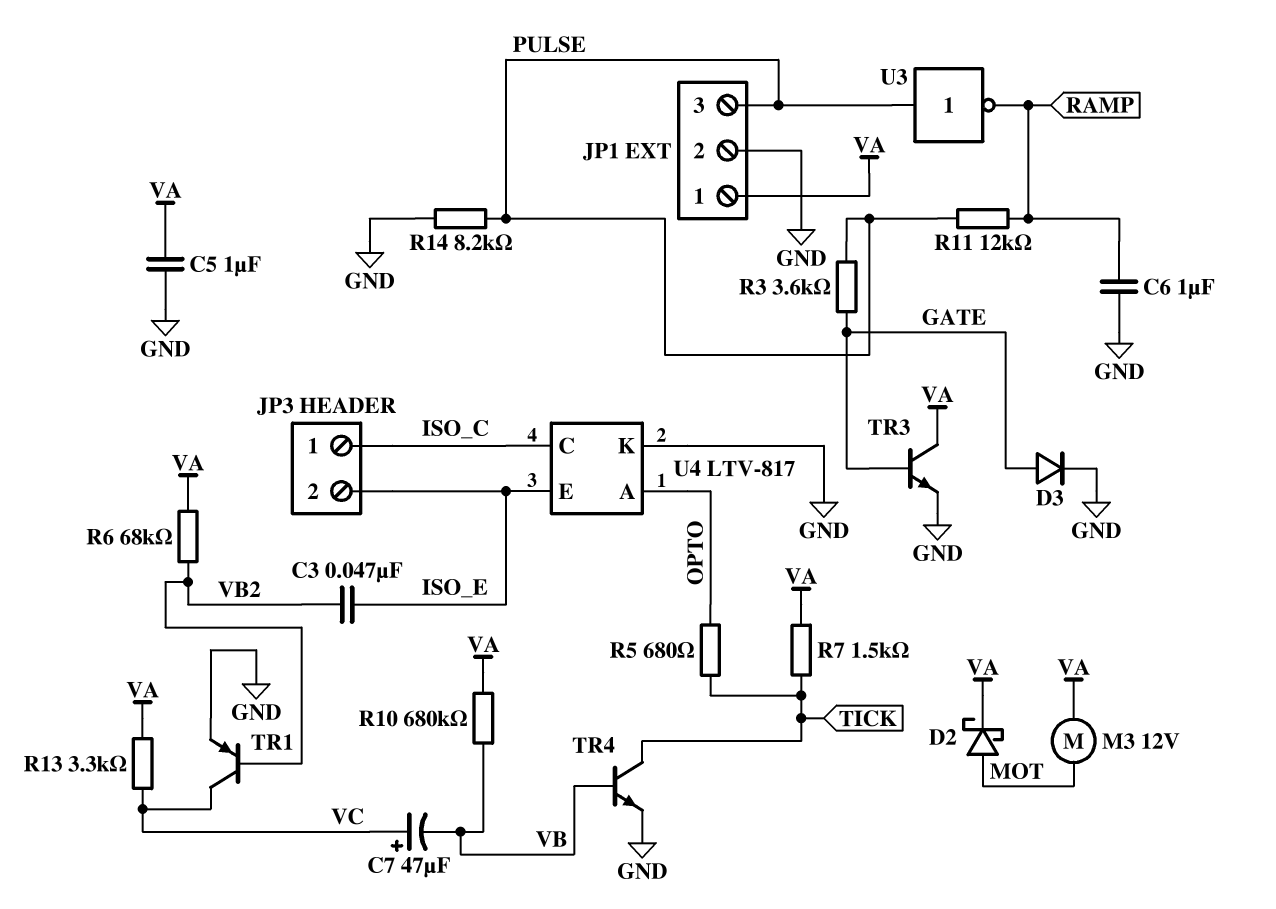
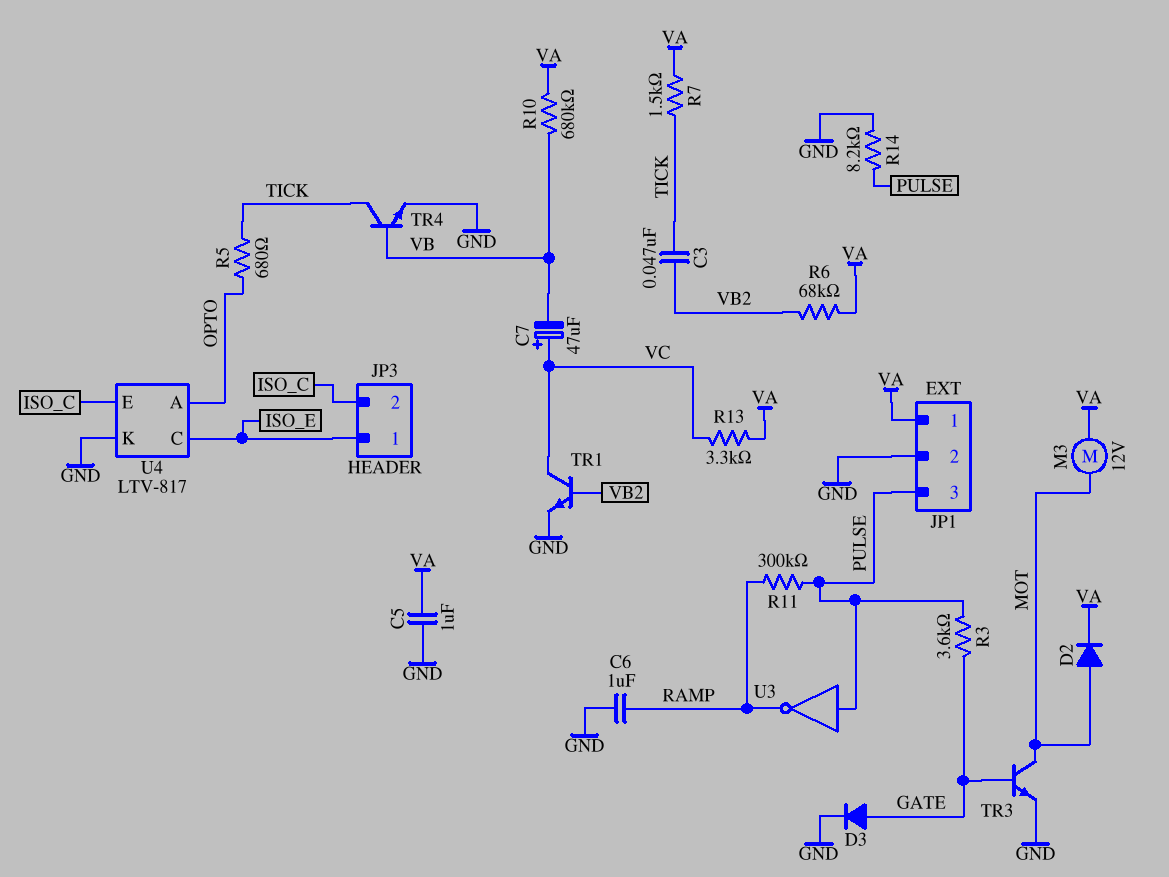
C3: 47nF (ISO_E, VB2) -> 47nF (TICK, VB2)
D2: schottky (A MOT, K VA) -> diode (A MOT, K VA)
JP3 pin 1: ISO_C -> ISO_E
JP3 pin 2: ISO_E -> ISO_C
R11: 12k (PULSE, RAMP) -> 300k (PULSE, RAMP)
TR1: PNP (B VB2, C VC, E GND) -> NPN (B VB2, C VC, E GND)
TR3: NPN (B GATE, C VA, E GND) -> NPN (B GATE, C MOT, E GND)
U4 pin C: ISO_C -> ISO_E
U4 pin E: ISO_E -> ISO_C

